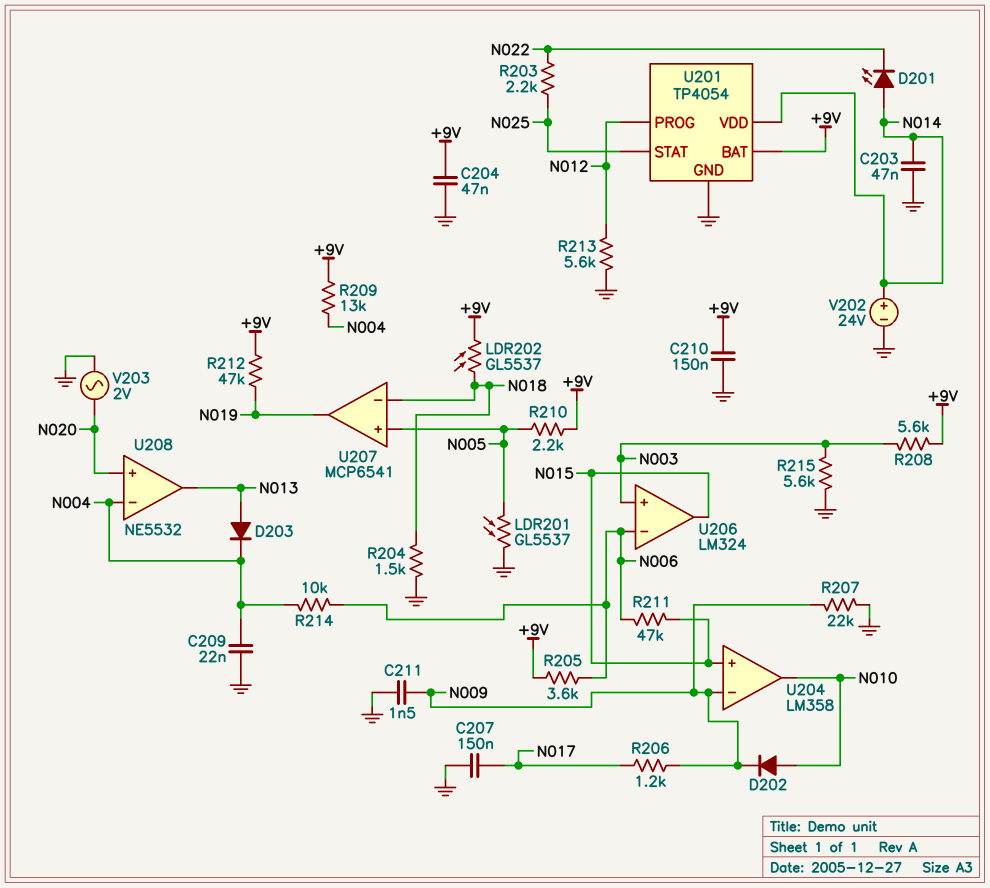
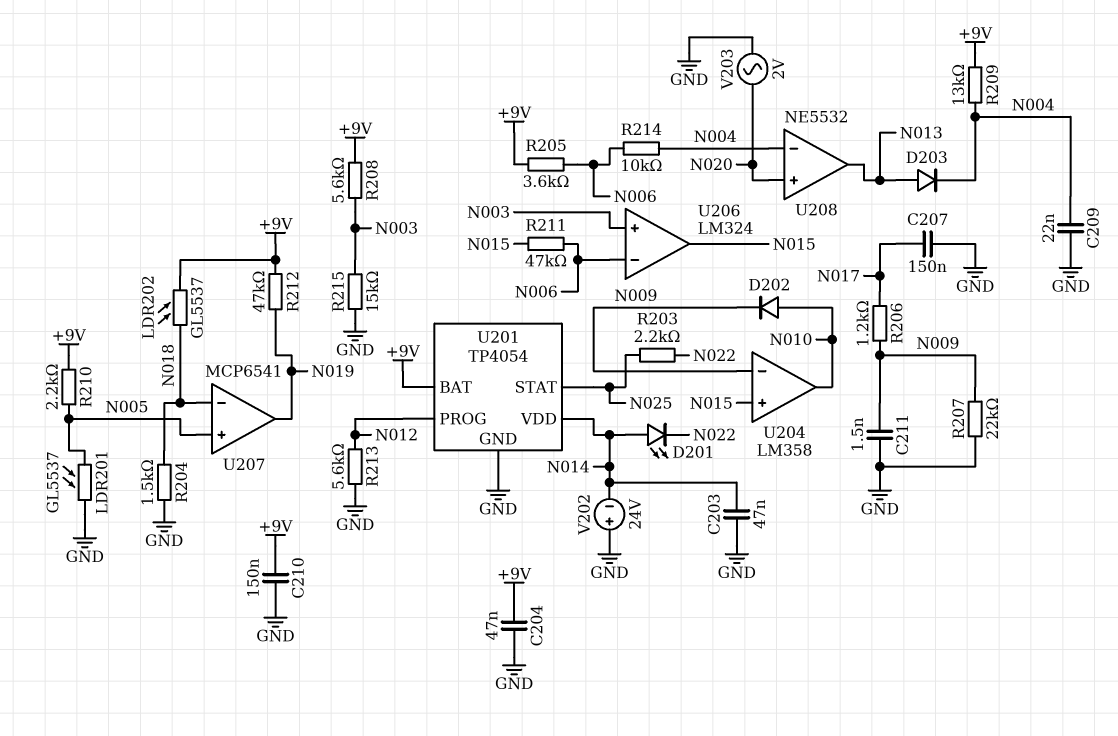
R215: 5.6k (GND, N003) -> 15k (GND, N003)
V202: 24V (plus N014, minus GND) -> 24V (plus GND, minus N014)

